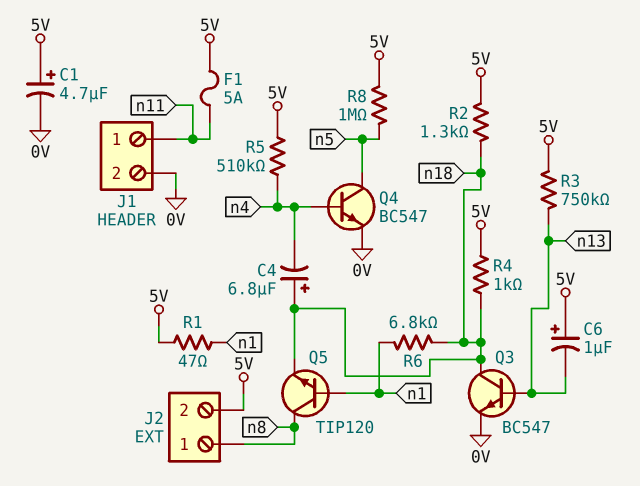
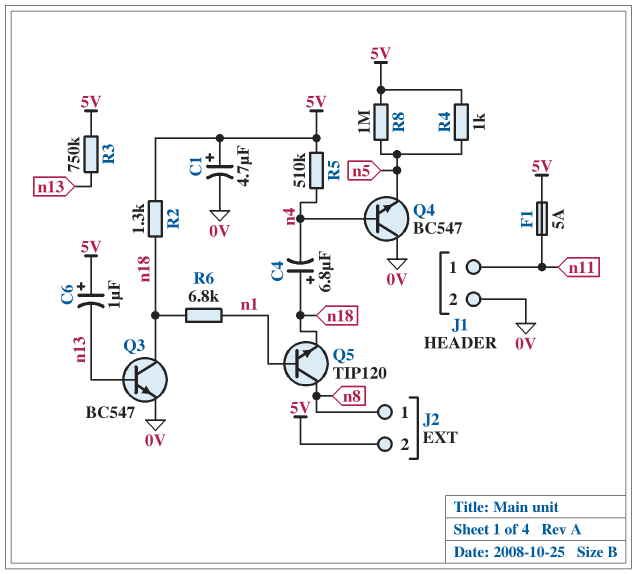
Q4: NPN BC547 (B n4, C n5, E 0V) -> NPN BC547 (B n4, C 0V, E n5)
R1: 47 (5V, n1) -> none
R4: 1k (5V, n18) -> 1k (5V, n5)

